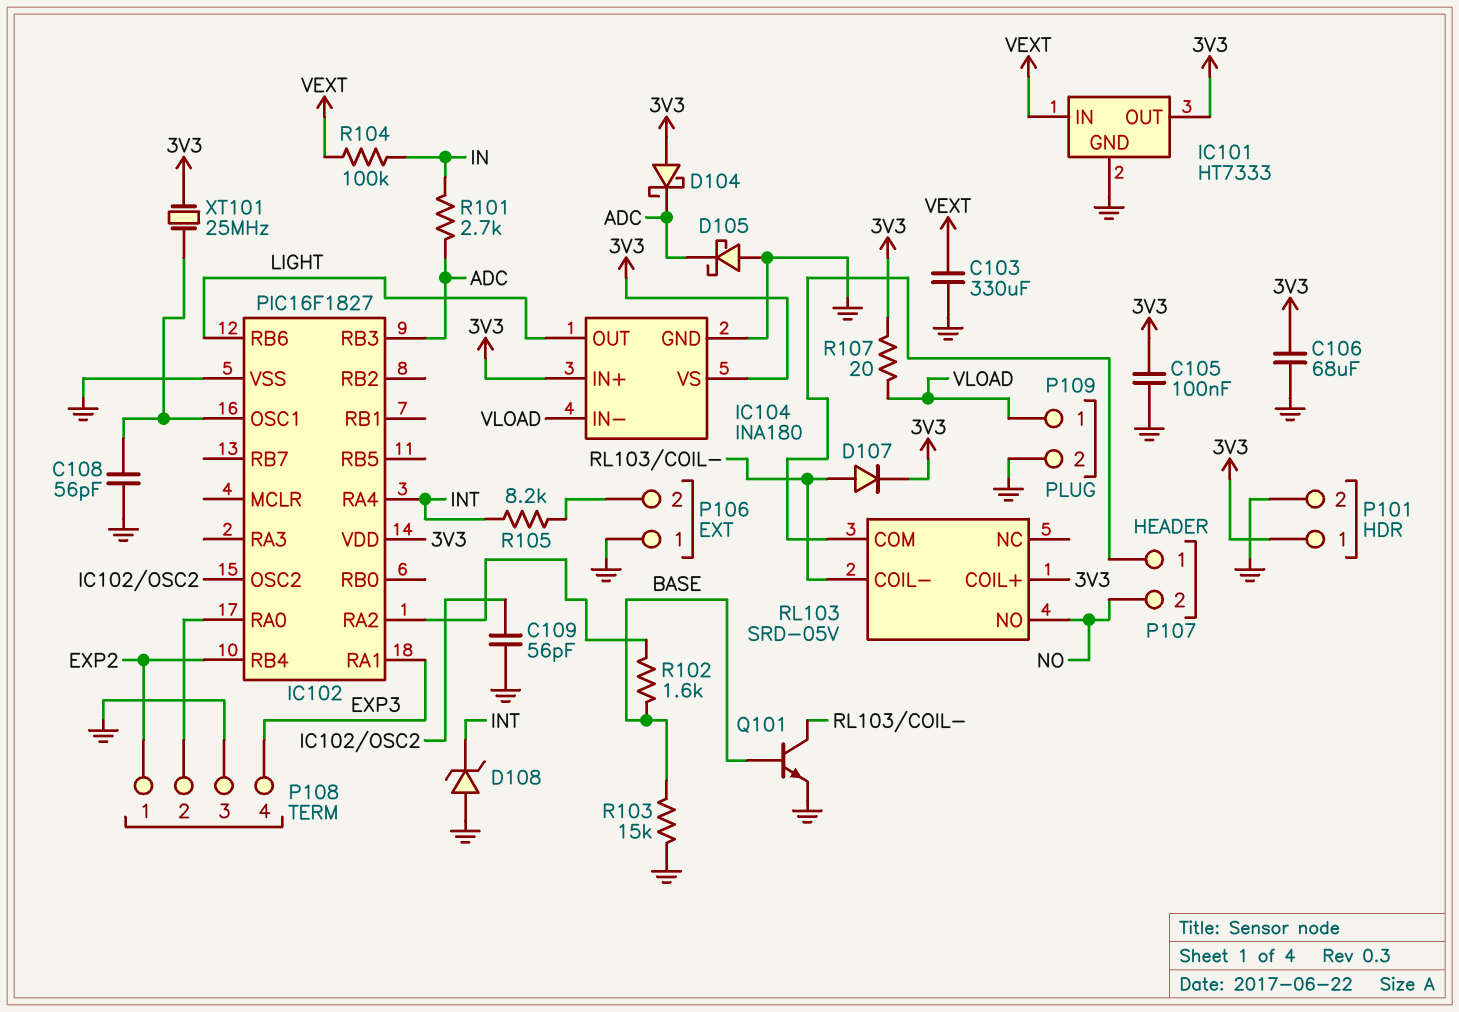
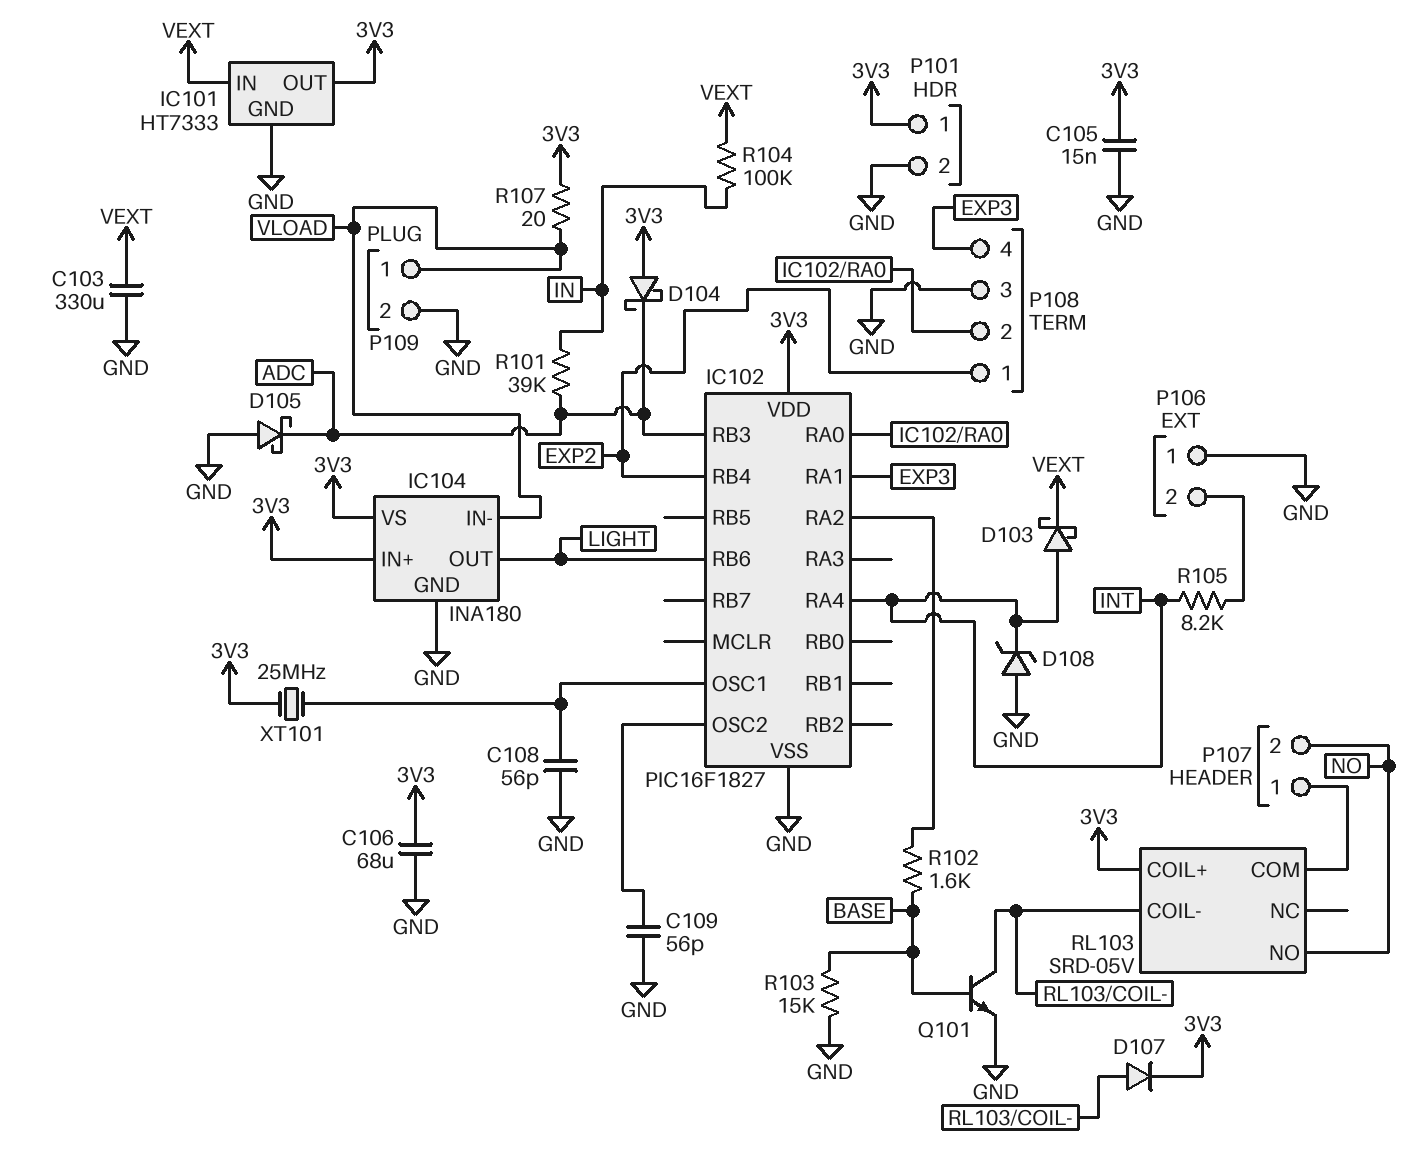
C105: 100nF (3V3, GND) -> 15nF (3V3, GND)
D103: none -> schottky (A INT, K VEXT)
R101: 2.7k (ADC, IN) -> 39k (ADC, IN)

